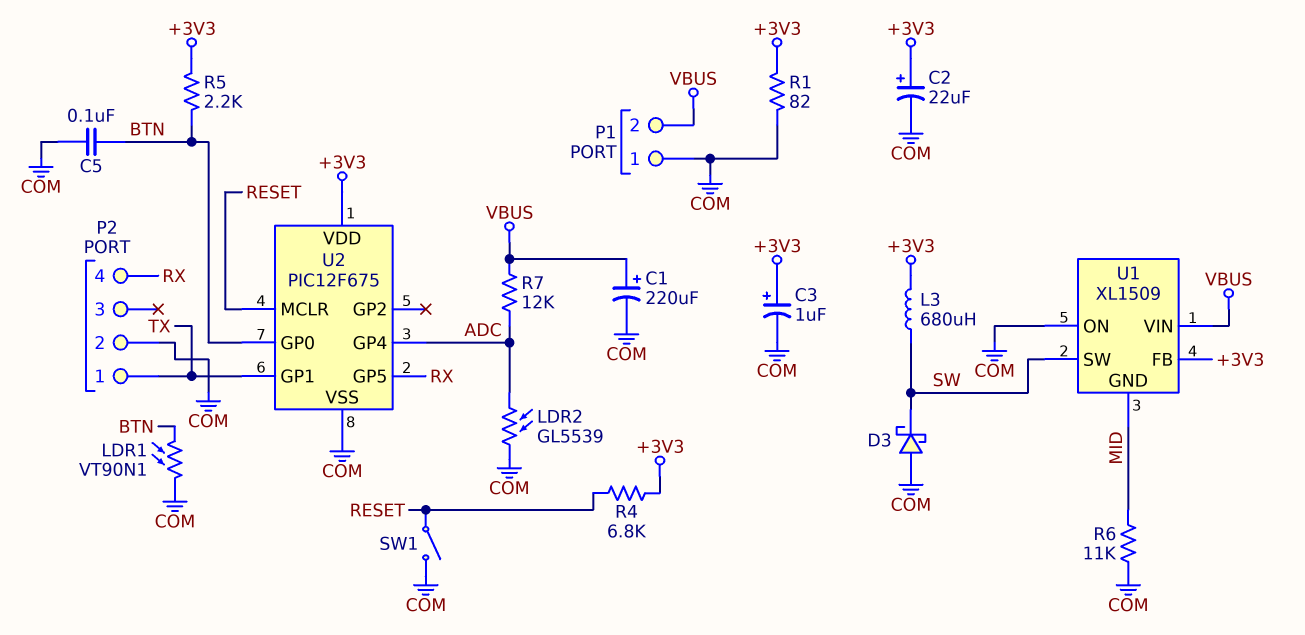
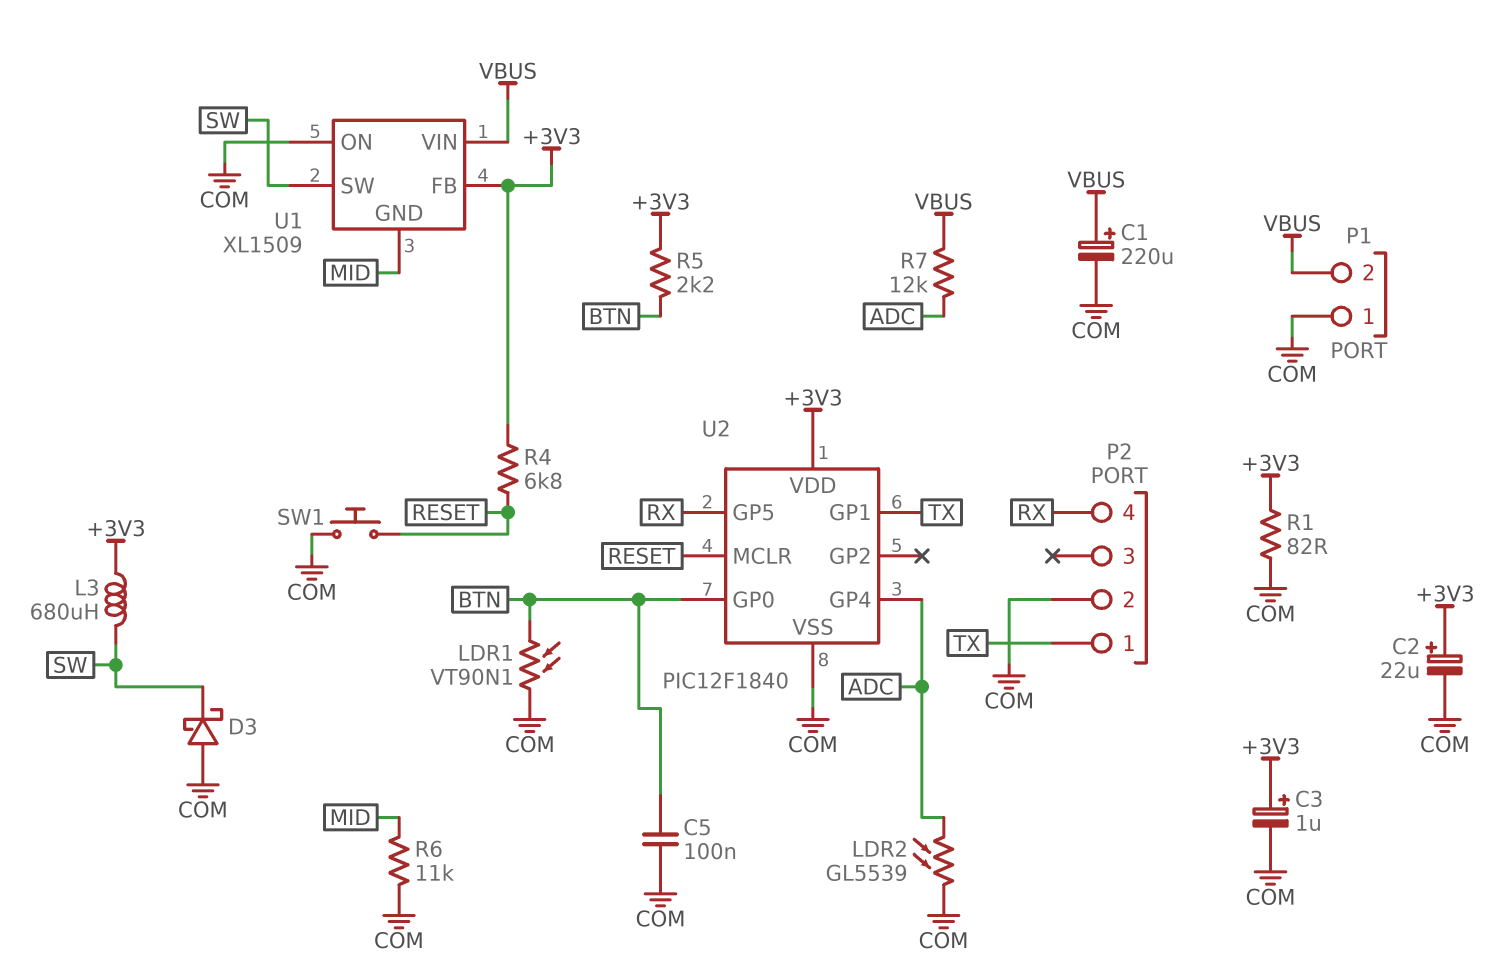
SW1: switch (COM, RESET) -> button (COM, RESET)
U2: PIC12F675 -> PIC12F1840

